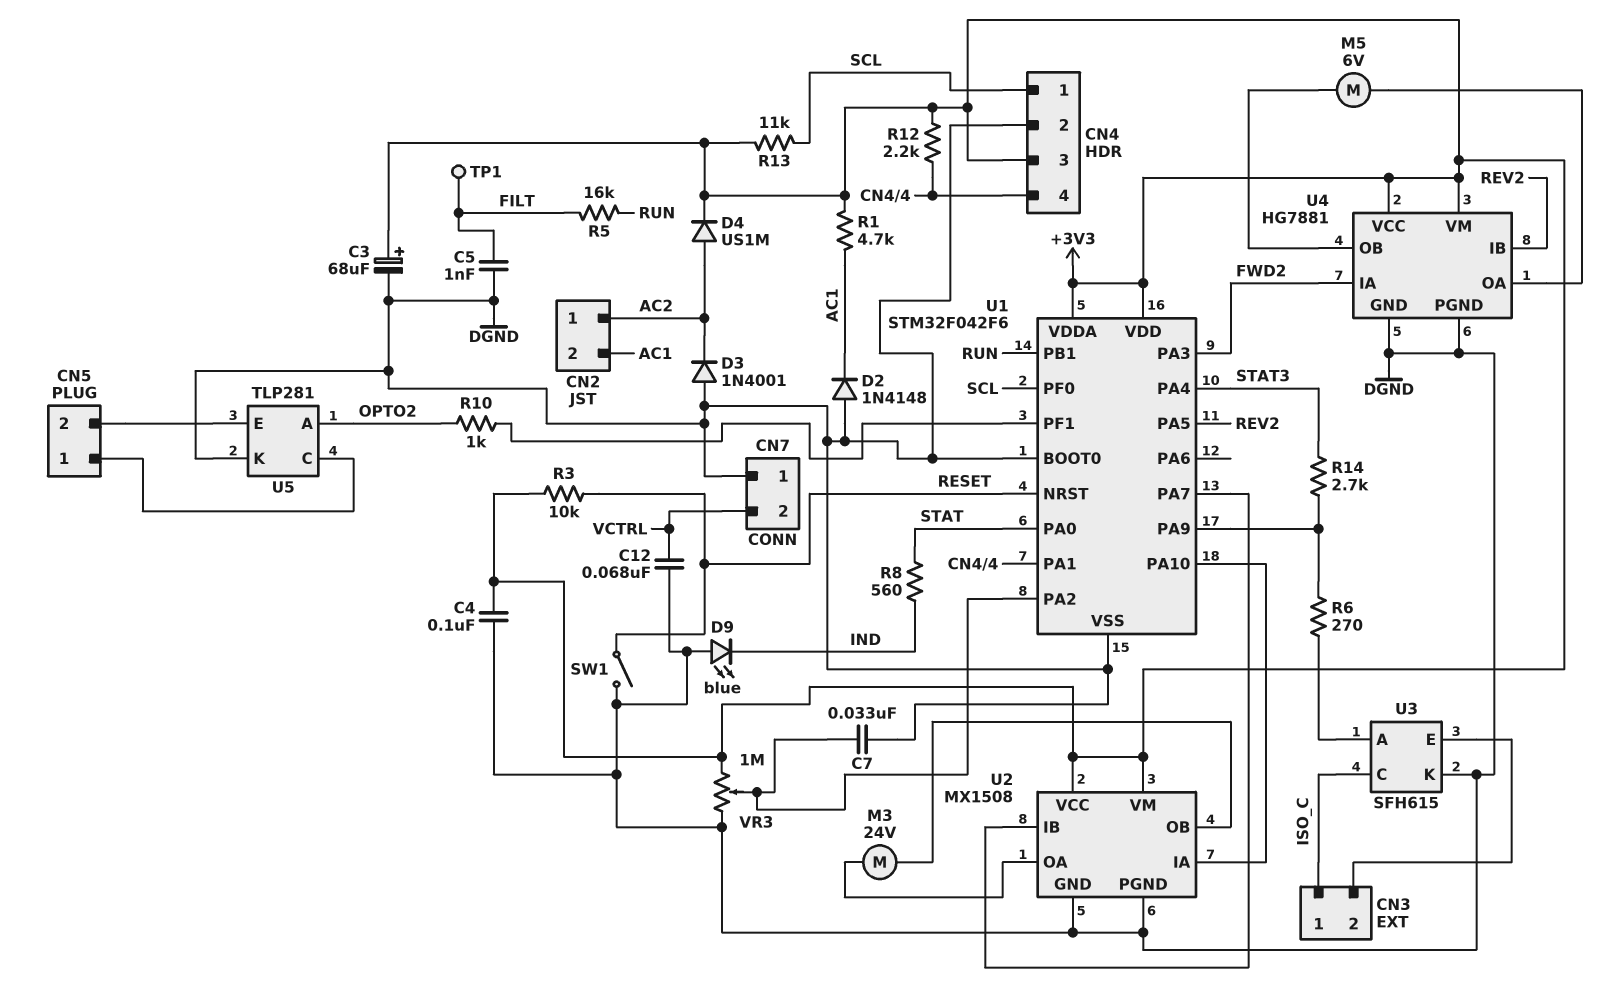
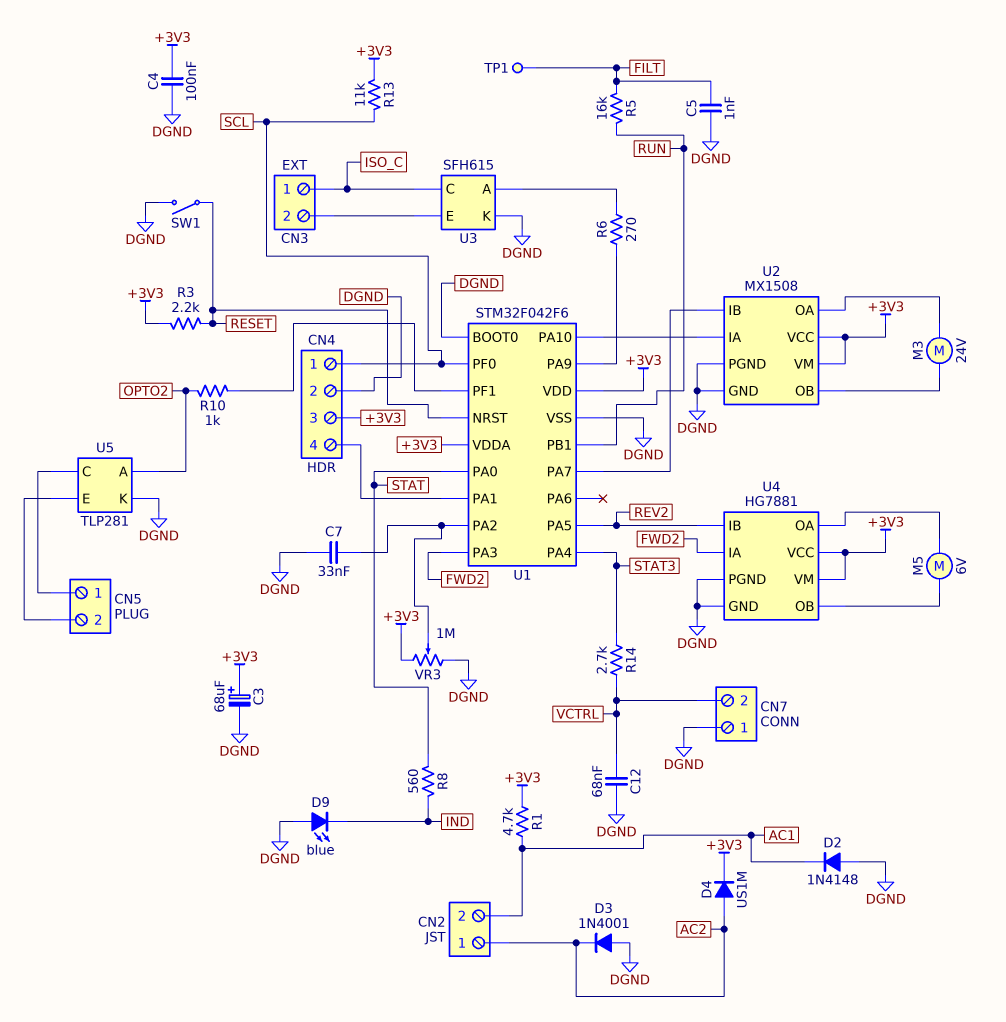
R3: 10k (+3V3, RESET) -> 2.2k (+3V3, RESET)
R12: 2.2k (+3V3, CN4/4) -> none
R14: 2.7k (STAT3, U1/PA9) -> 2.7k (STAT3, VCTRL)

